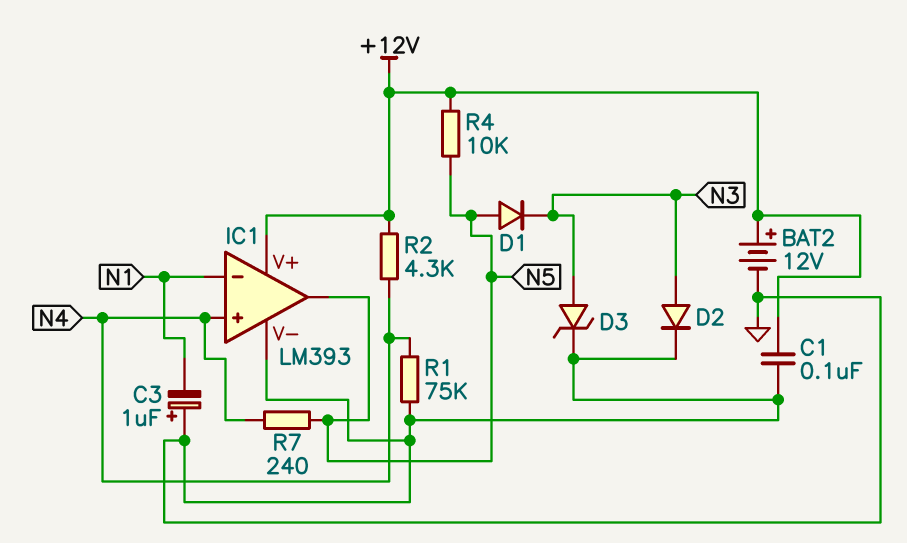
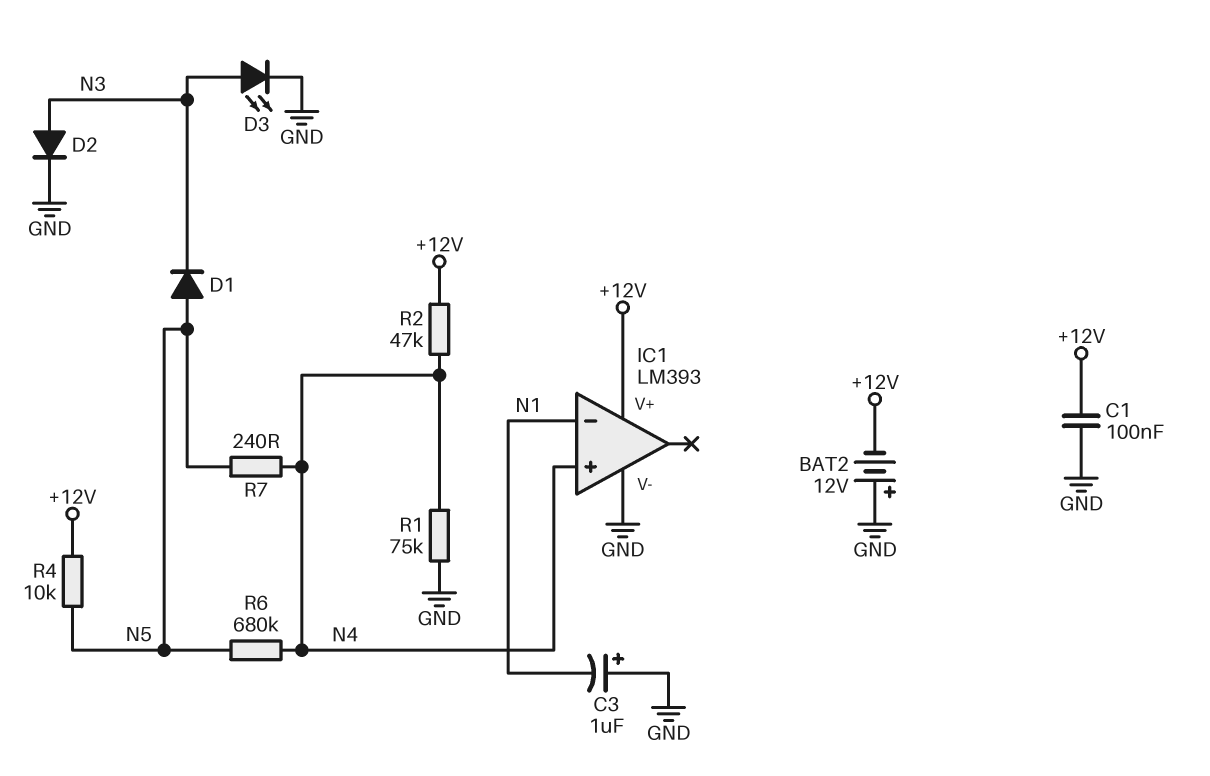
BAT2: 12V (plus +12V, minus GND) -> 12V (plus GND, minus +12V)
D3: zener (A N3, K GND) -> LED (A N3, K GND)
IC1 pin out: N5 -> none
R2: 4.3k (+12V, N4) -> 47k (+12V, N4)
R6: none -> 680k (N4, N5)

